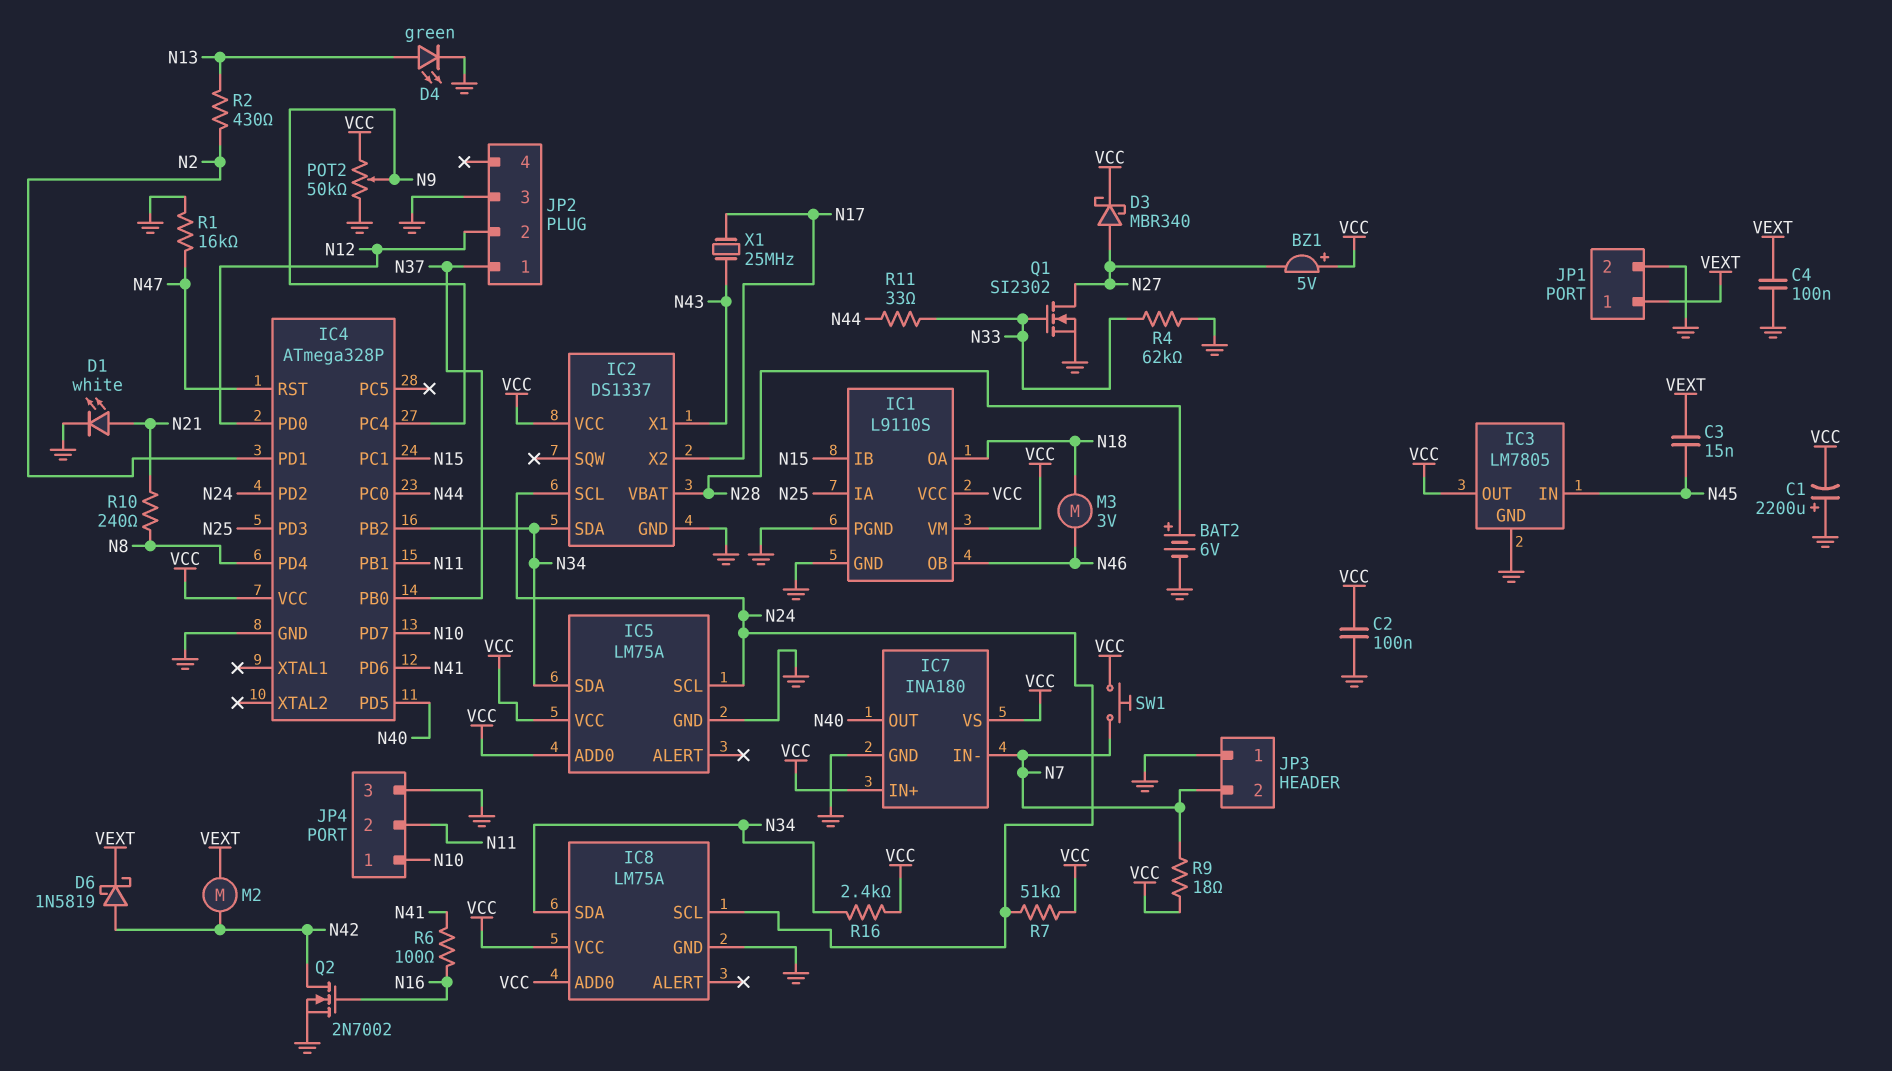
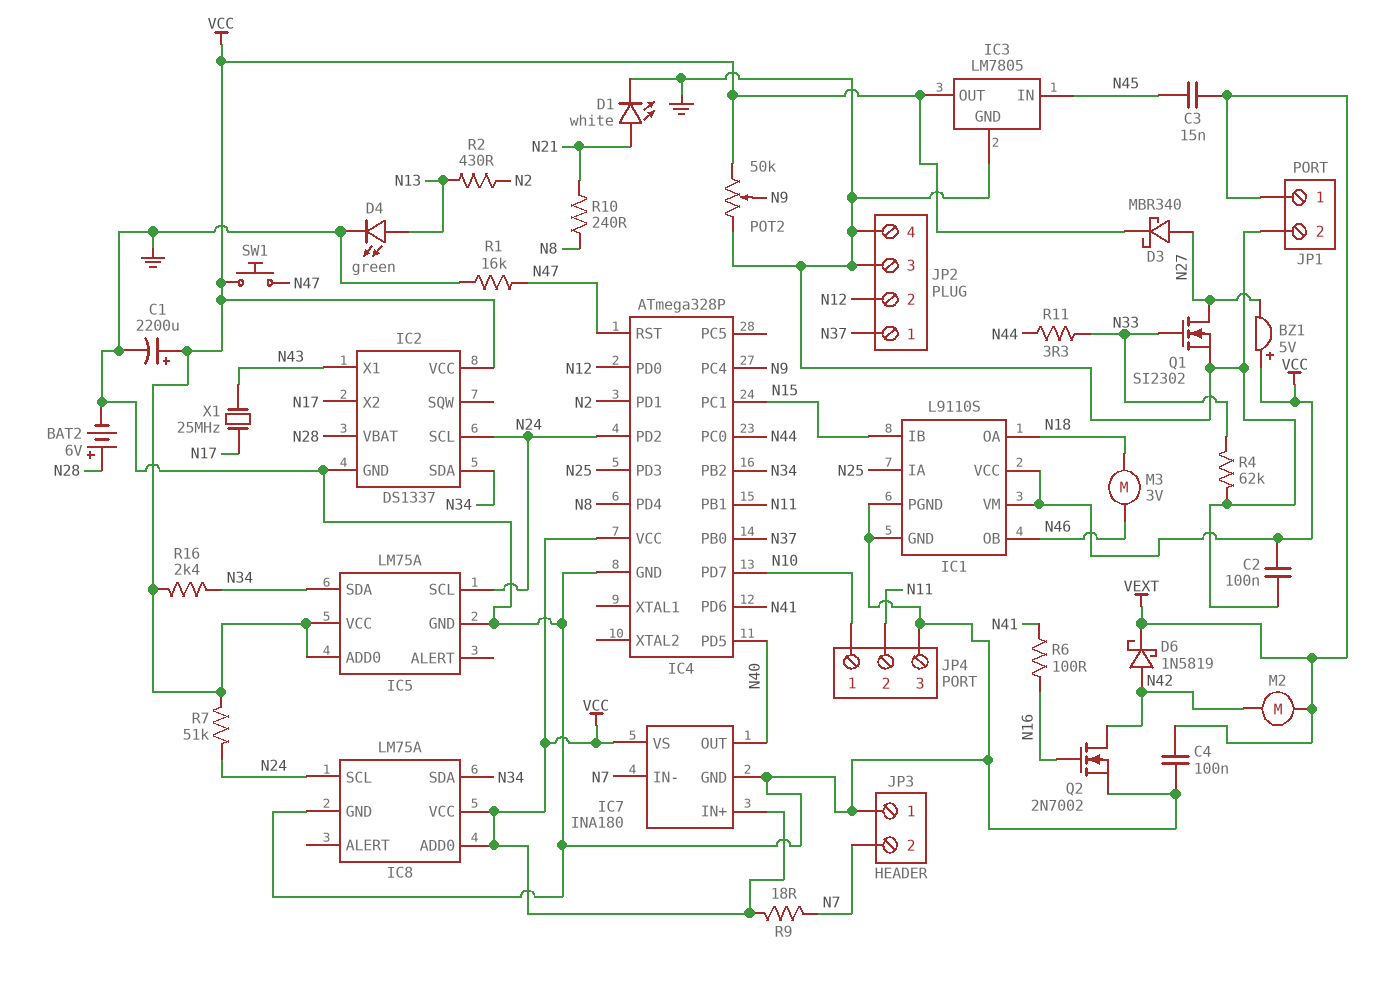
C1: 2200uF (plus GND, minus VCC) -> 2200uF (plus VCC, minus GND)
JP2 pin 4: none -> GND
R11: 33 (N33, N44) -> 3.3 (N33, N44)
SW1: button (N7, VCC) -> button (N47, VCC)

